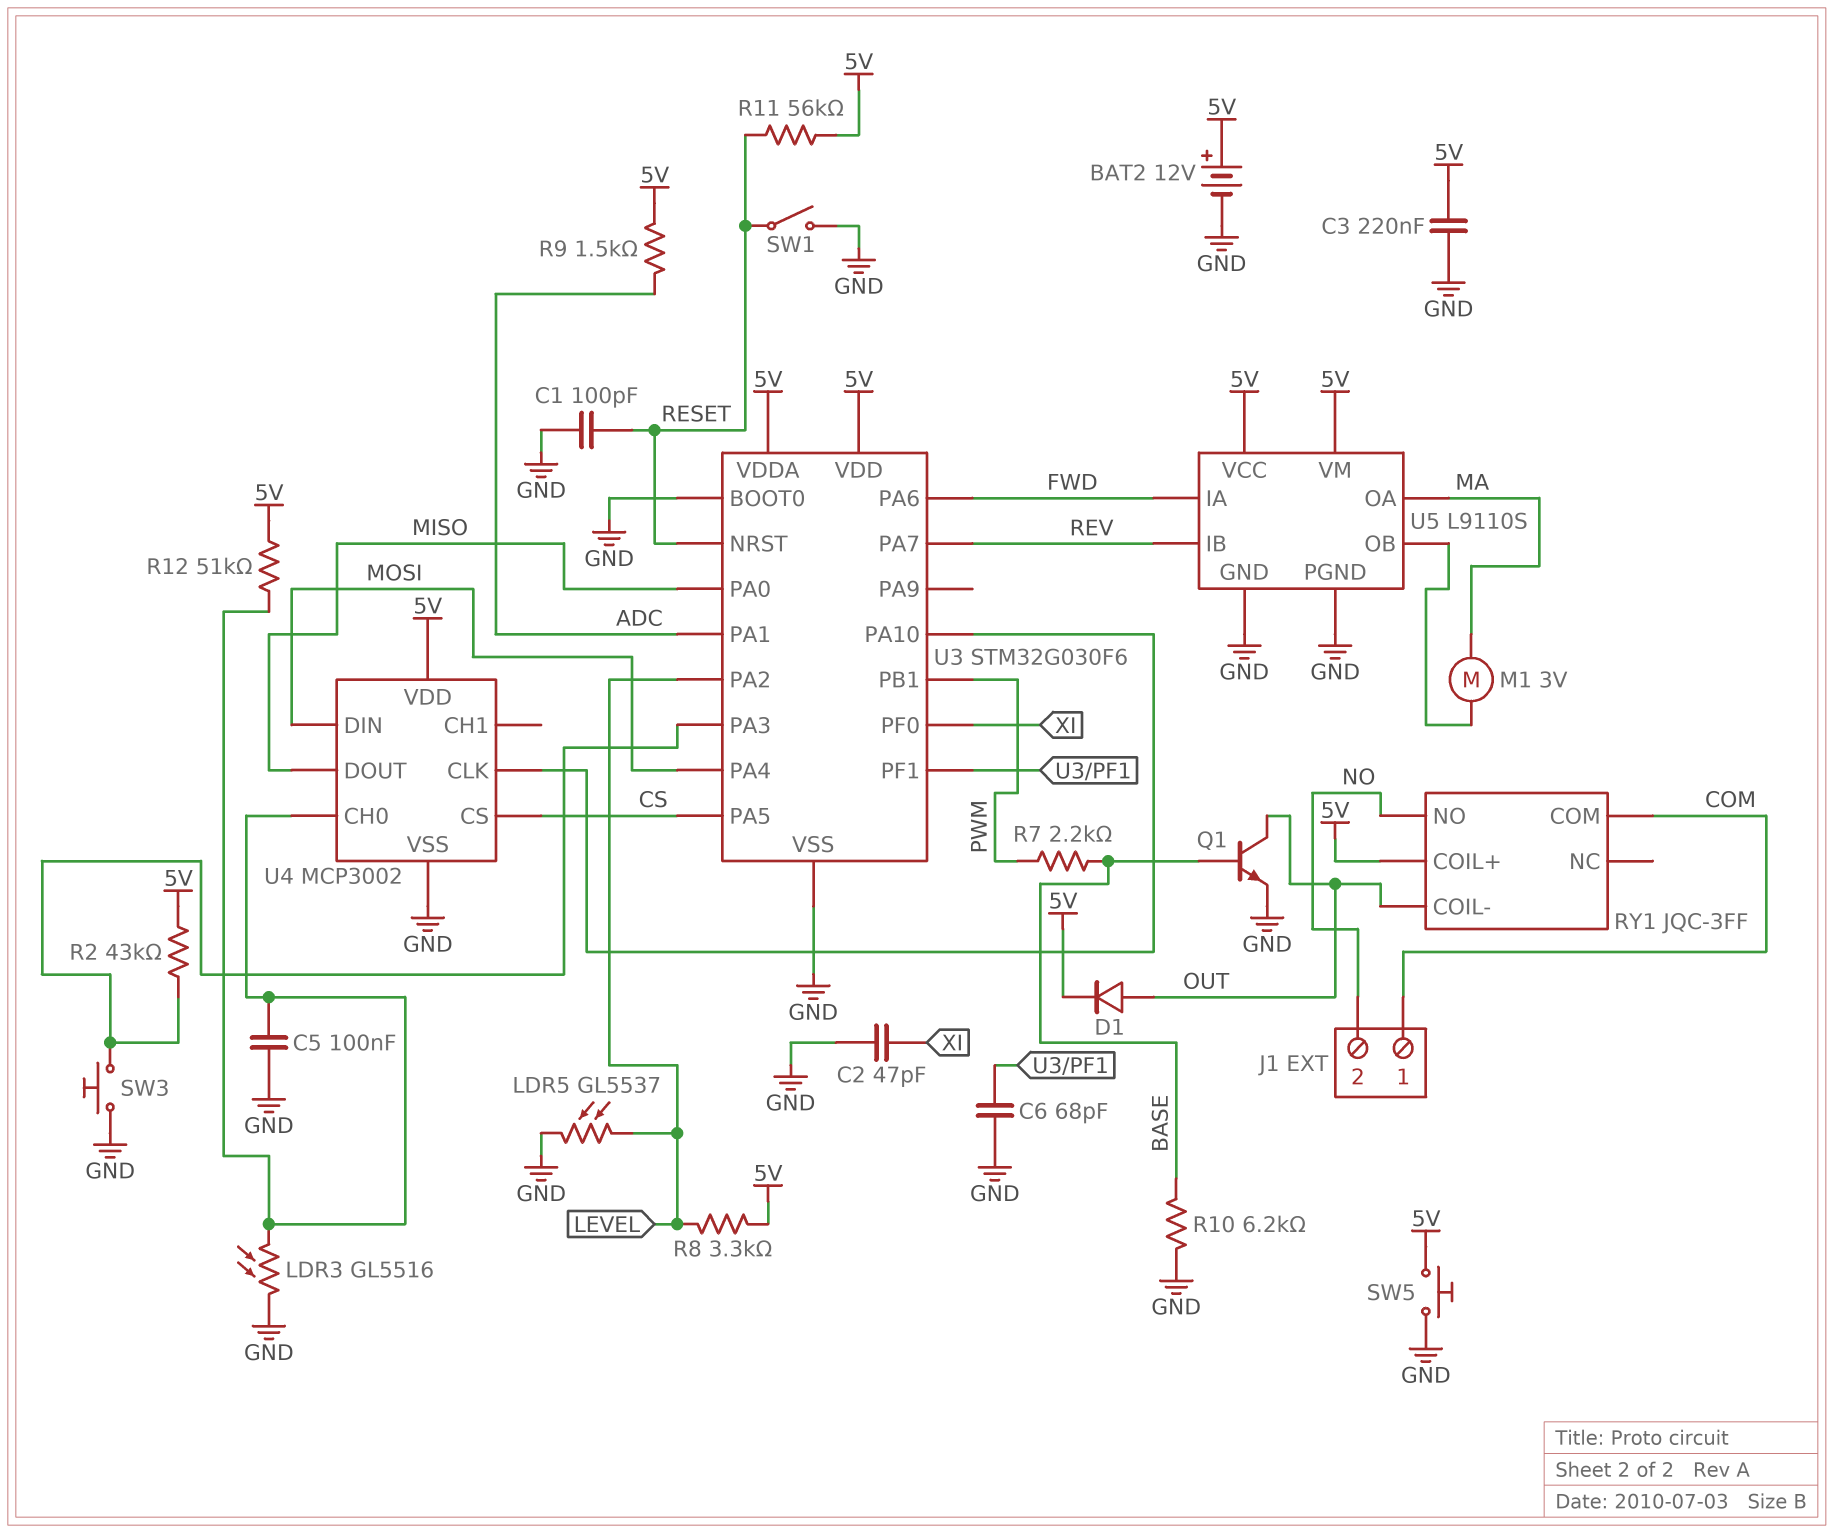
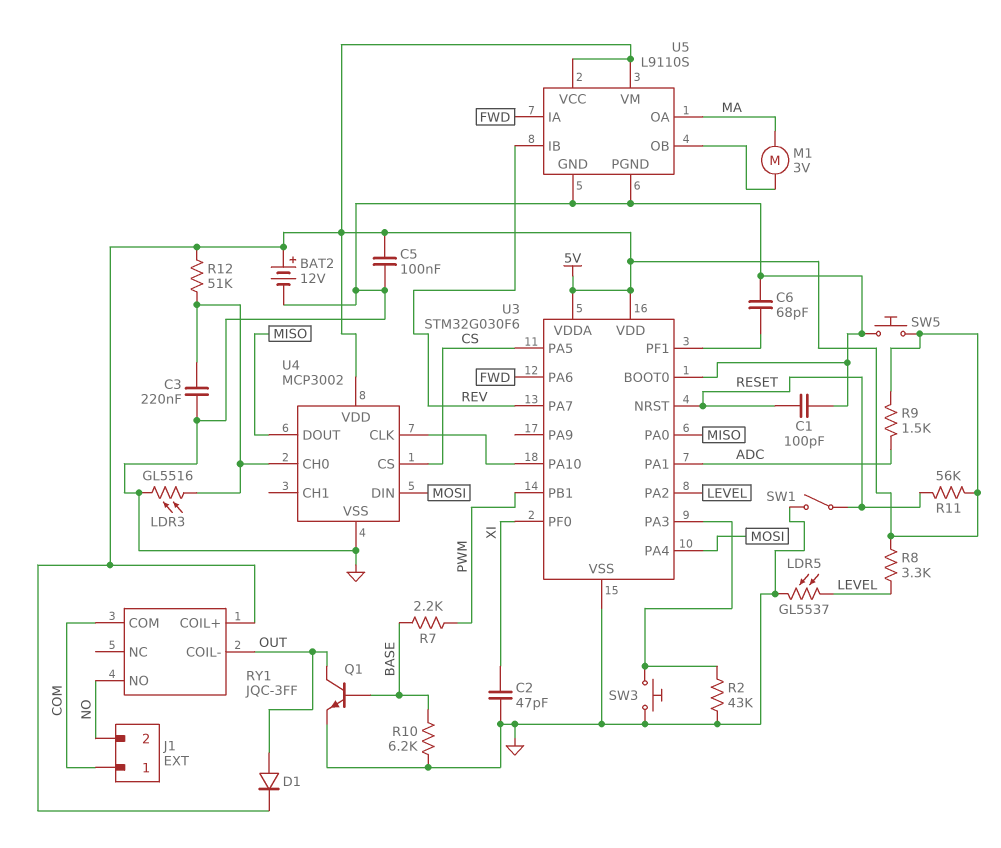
C3: 220nF (5V, GND) -> 220nF (GND, U4/CH0)
C5: 100nF (GND, U4/CH0) -> 100nF (5V, GND)
R2: 43k (5V, U3/PA3) -> 43k (GND, U3/PA3)

